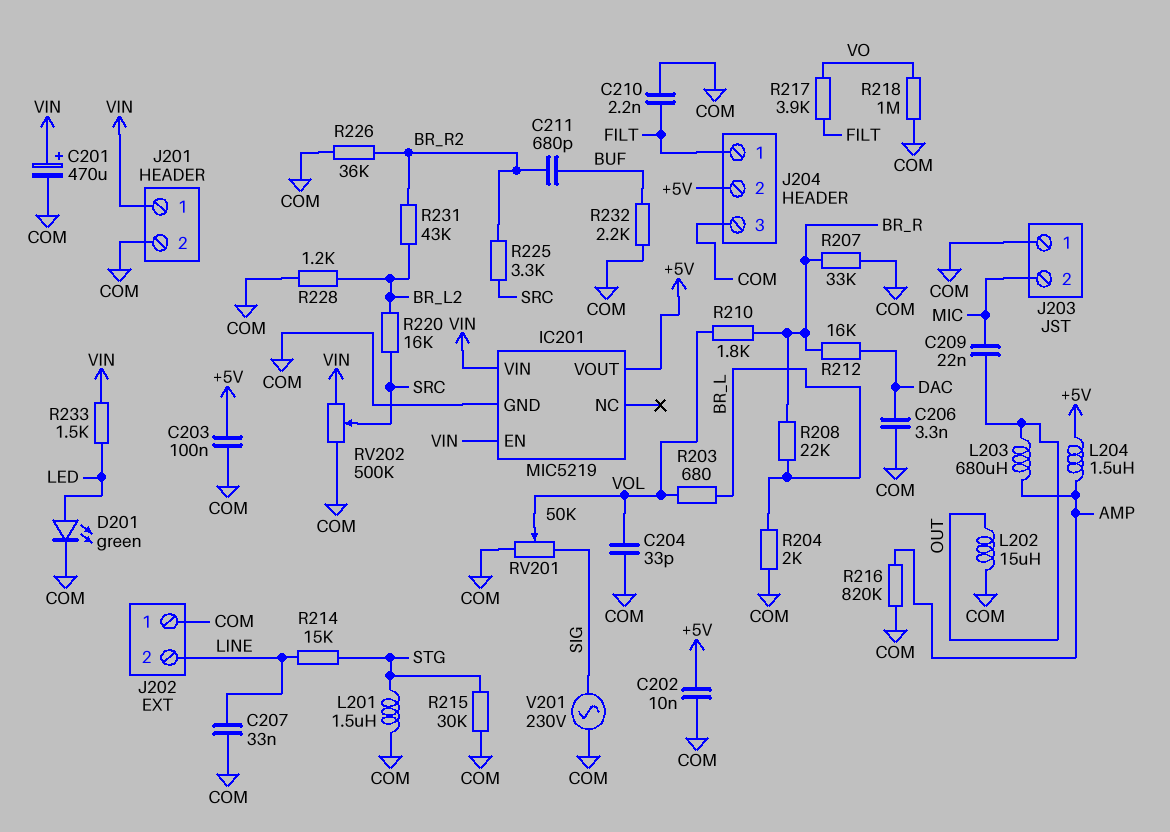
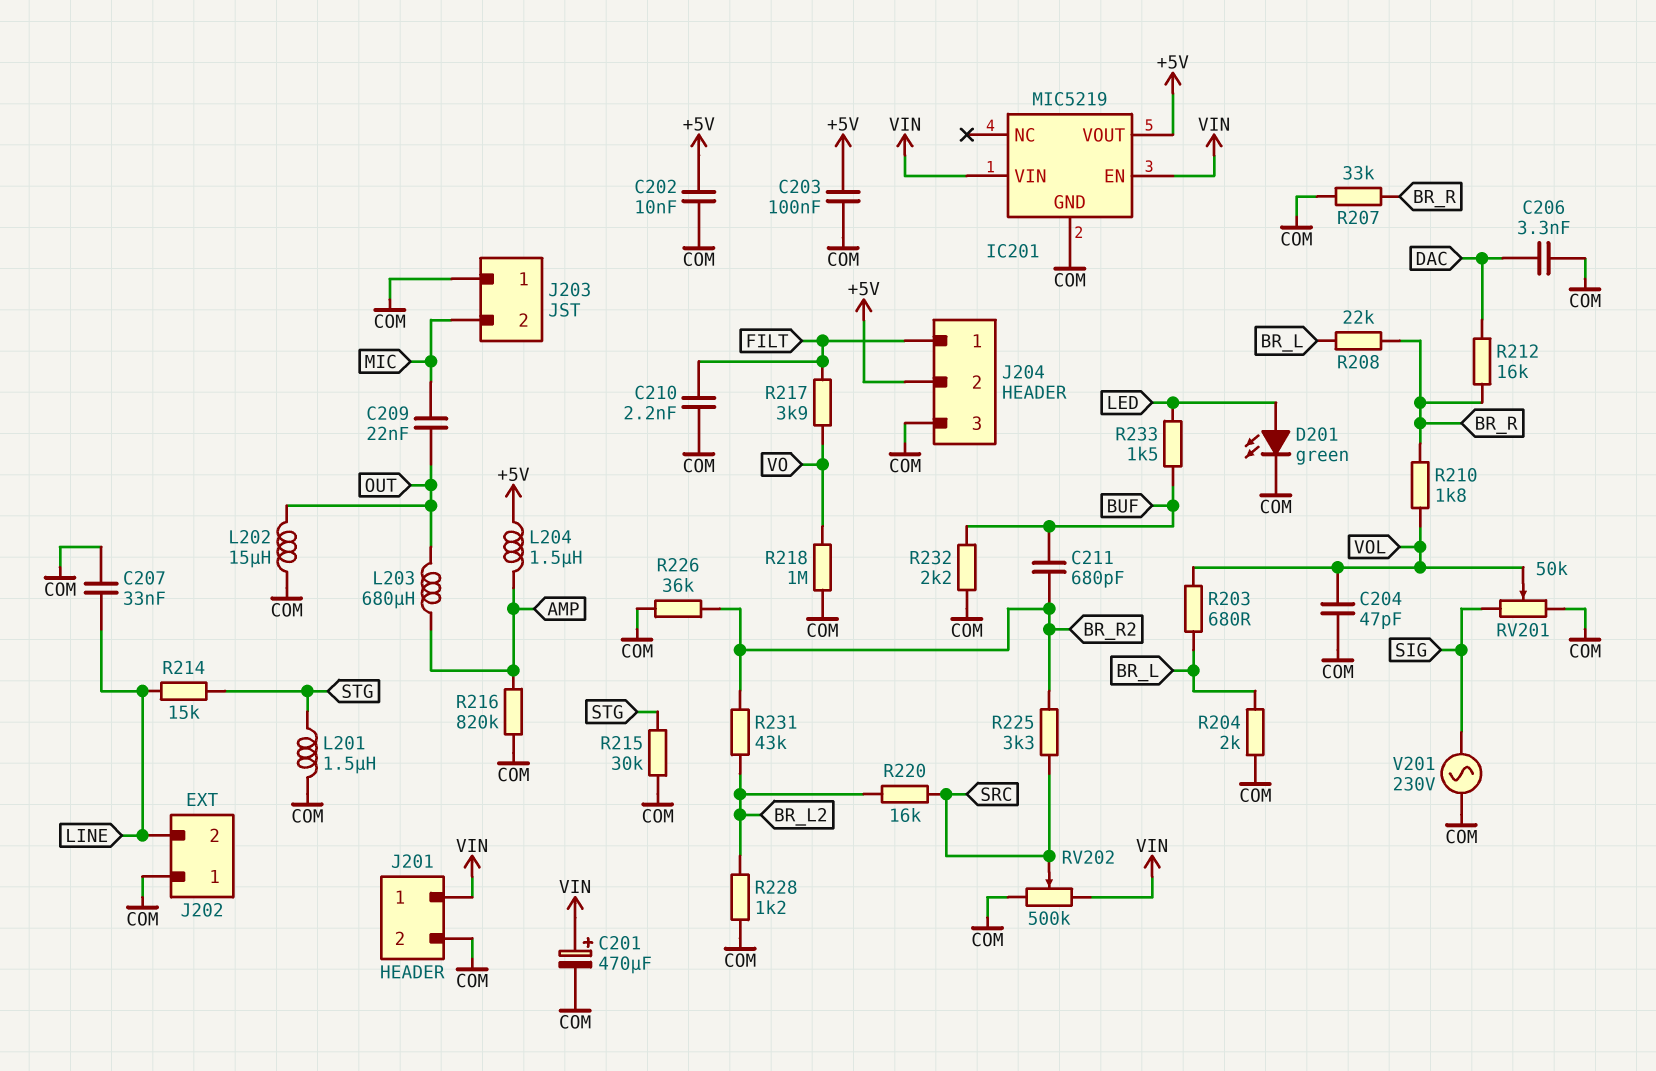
C204: 33pF (COM, VOL) -> 47pF (COM, VOL)
R233: 1.5k (LED, VIN) -> 1.5k (BUF, LED)

